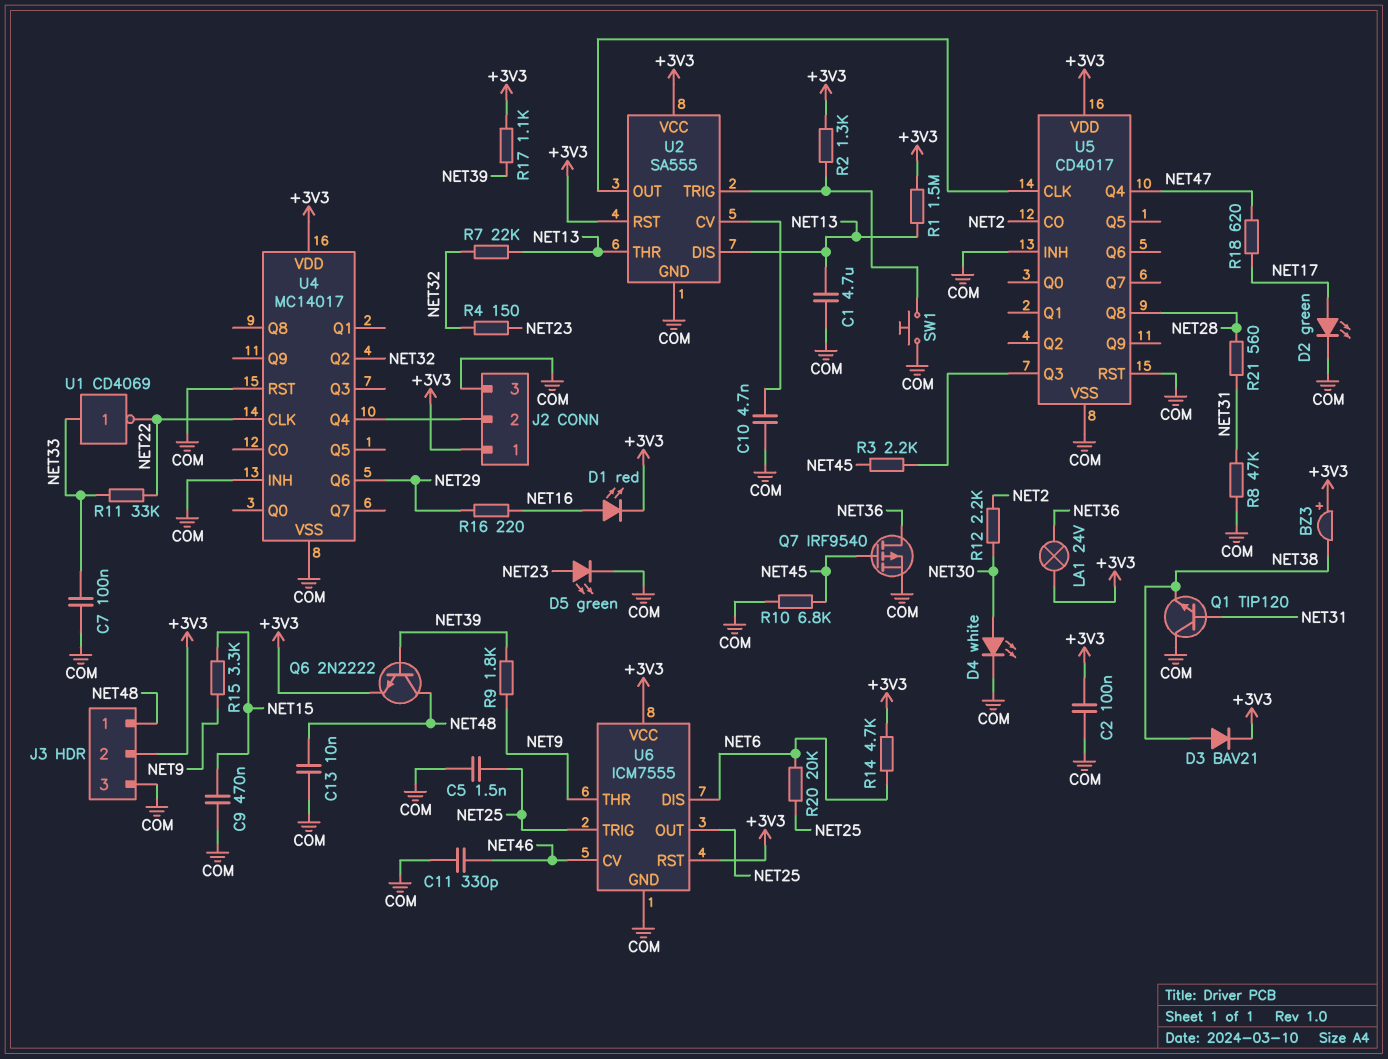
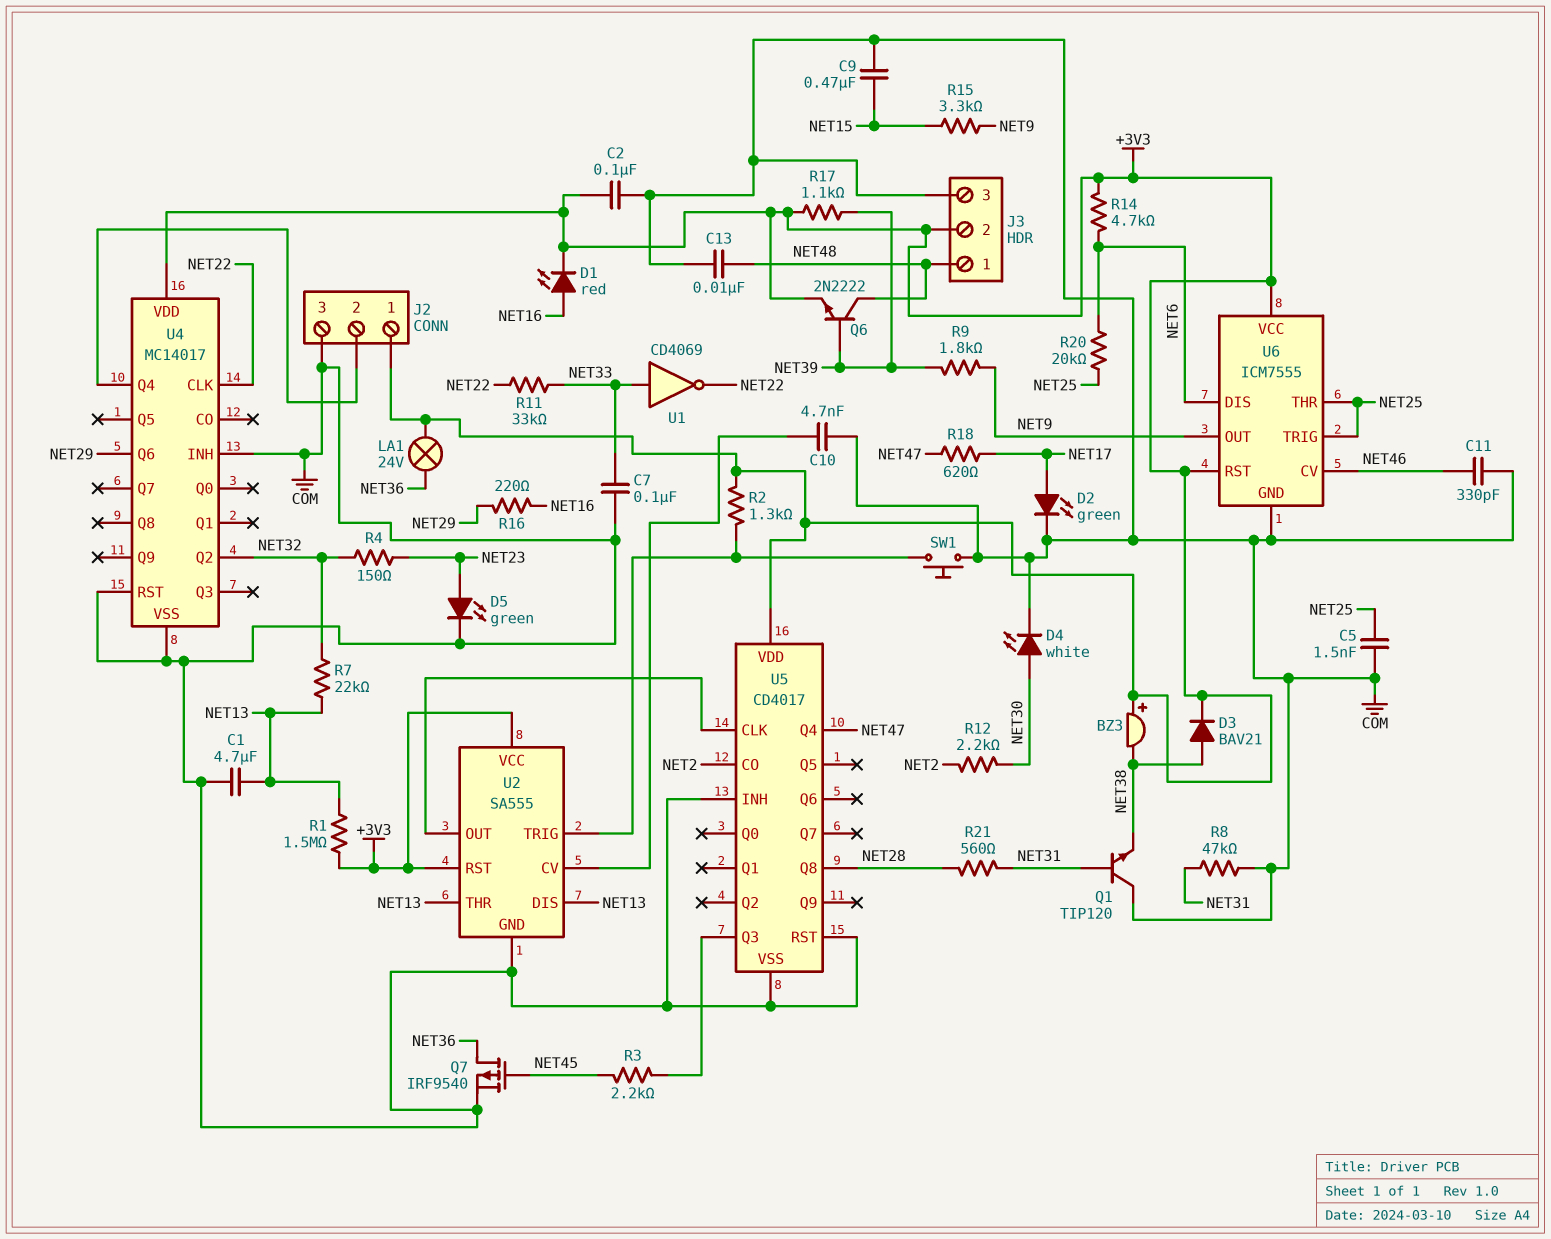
R10: 6.8k (COM, NET45) -> none
U6 pin OUT: NET25 -> NET9
U6 pin THR: NET9 -> NET25

